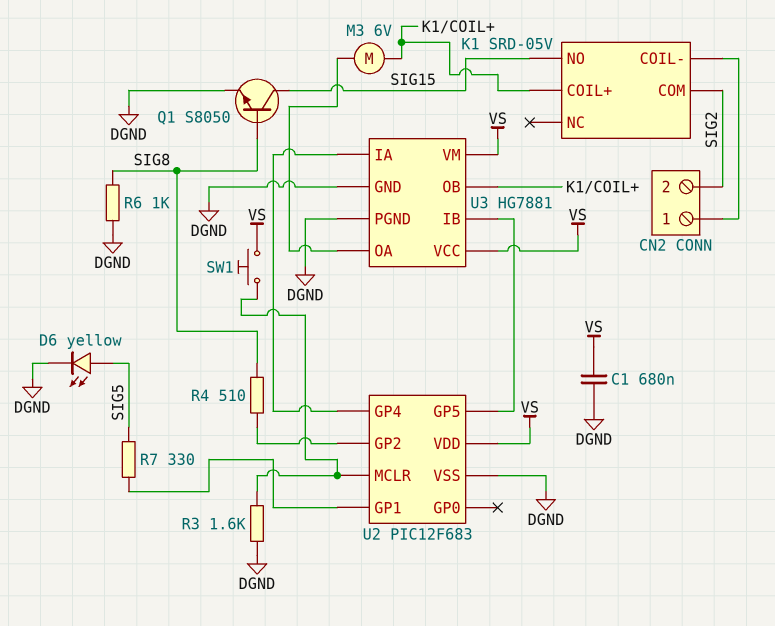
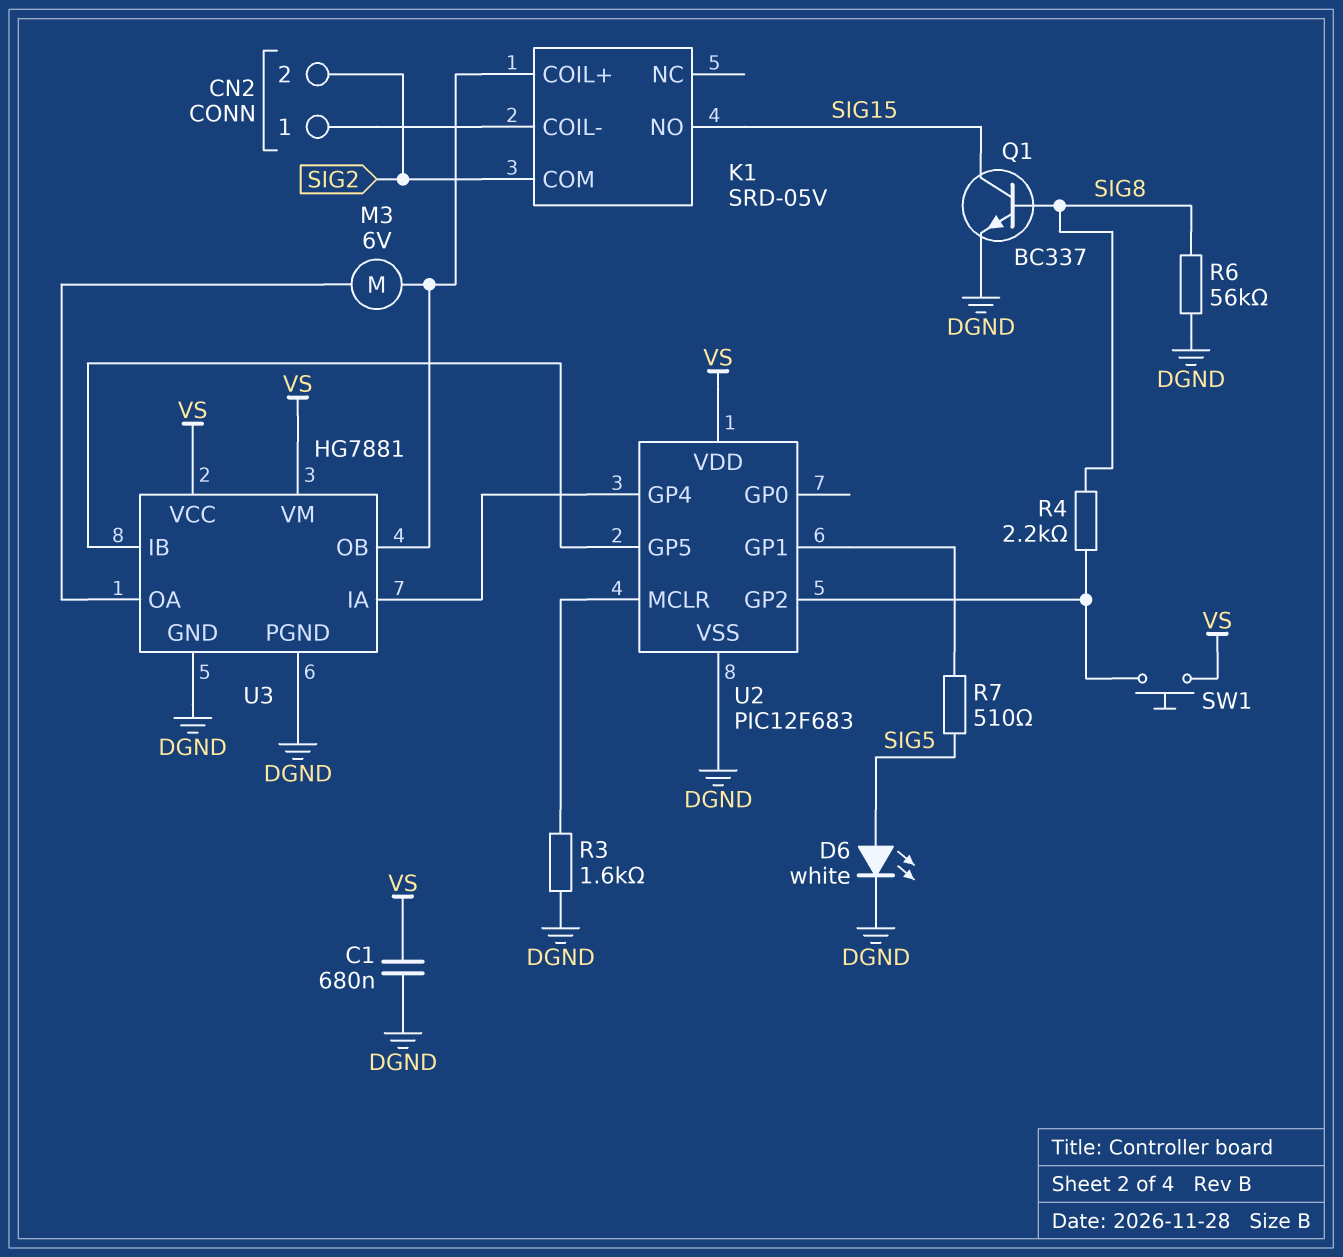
D6: LED yellow (A SIG5, K DGND) -> LED white (A SIG5, K DGND)
Q1: NPN S8050 (B SIG8, C SIG15, E DGND) -> NPN BC337 (B SIG8, C SIG15, E DGND)
R4: 510 (SIG8, U2/GP2) -> 2.2k (SIG8, U2/GP2)
R6: 1k (DGND, SIG8) -> 56k (DGND, SIG8)
R7: 330 (SIG5, U2/GP1) -> 510 (SIG5, U2/GP1)
SW1: button (U2/MCLR, VS) -> button (U2/GP2, VS)

